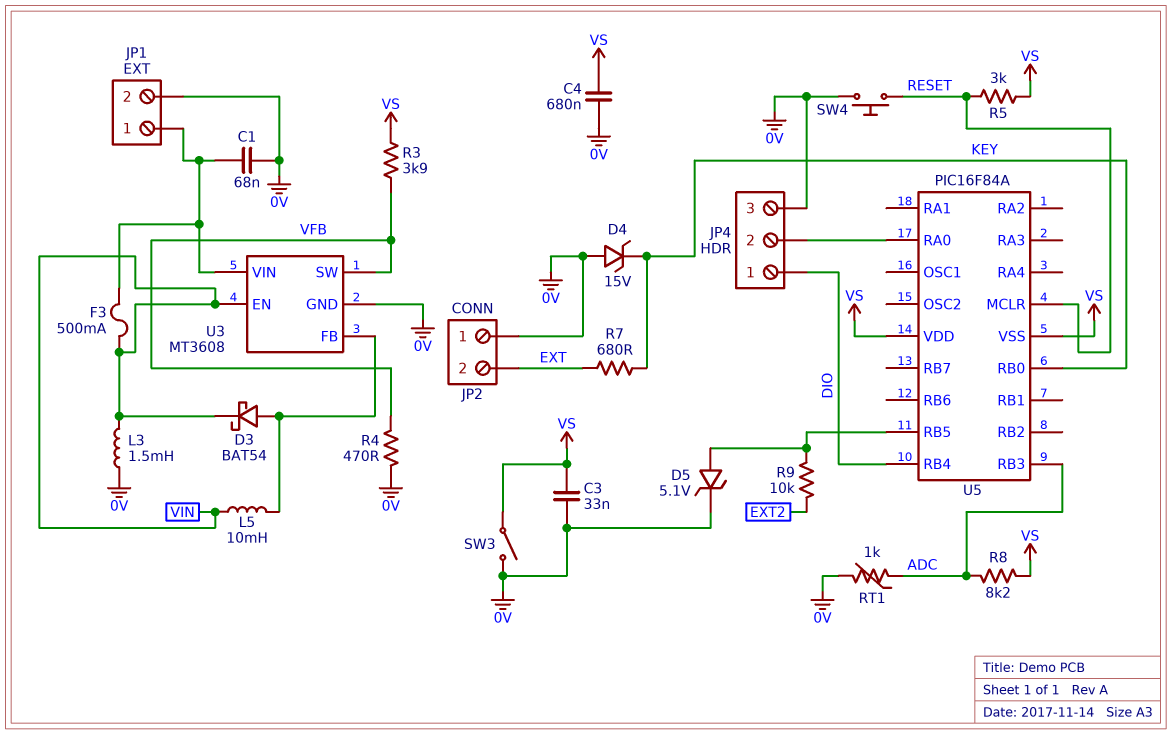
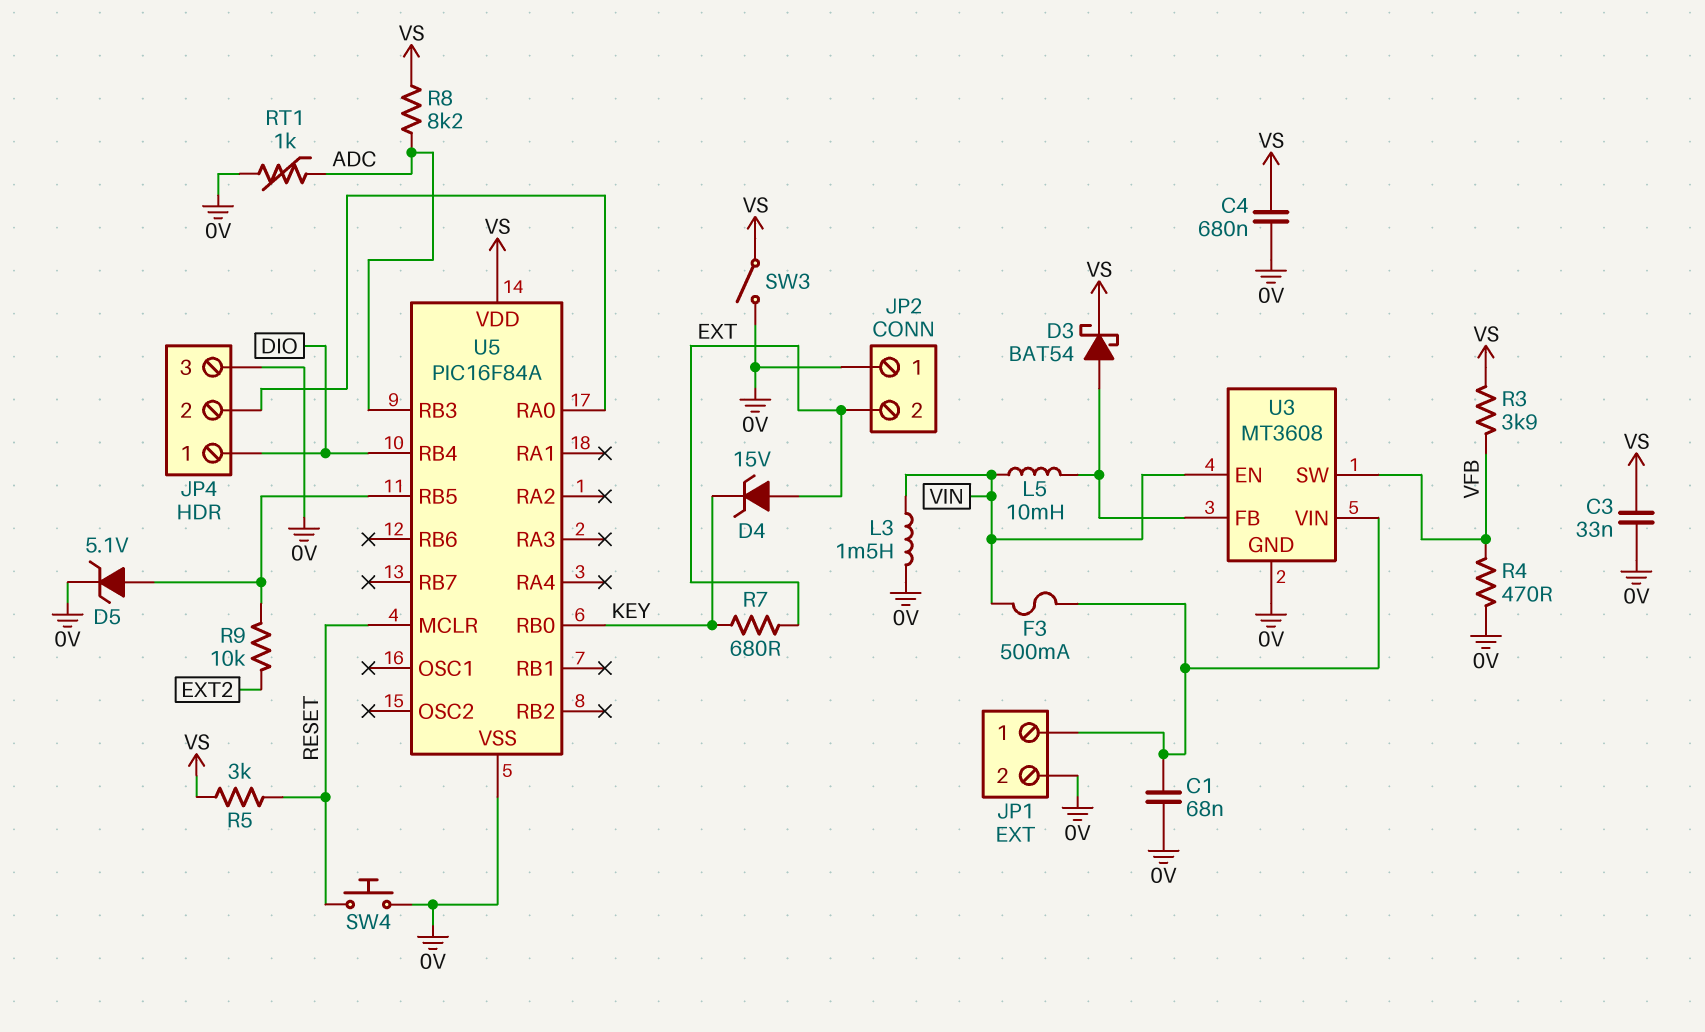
D3: schottky BAT54 (A U3/FB, K VIN) -> schottky BAT54 (A U3/FB, K VS)
D4: zener 15V (A 0V, K KEY) -> zener 15V (A EXT, K KEY)
U5 pin VSS: VS -> 0V

